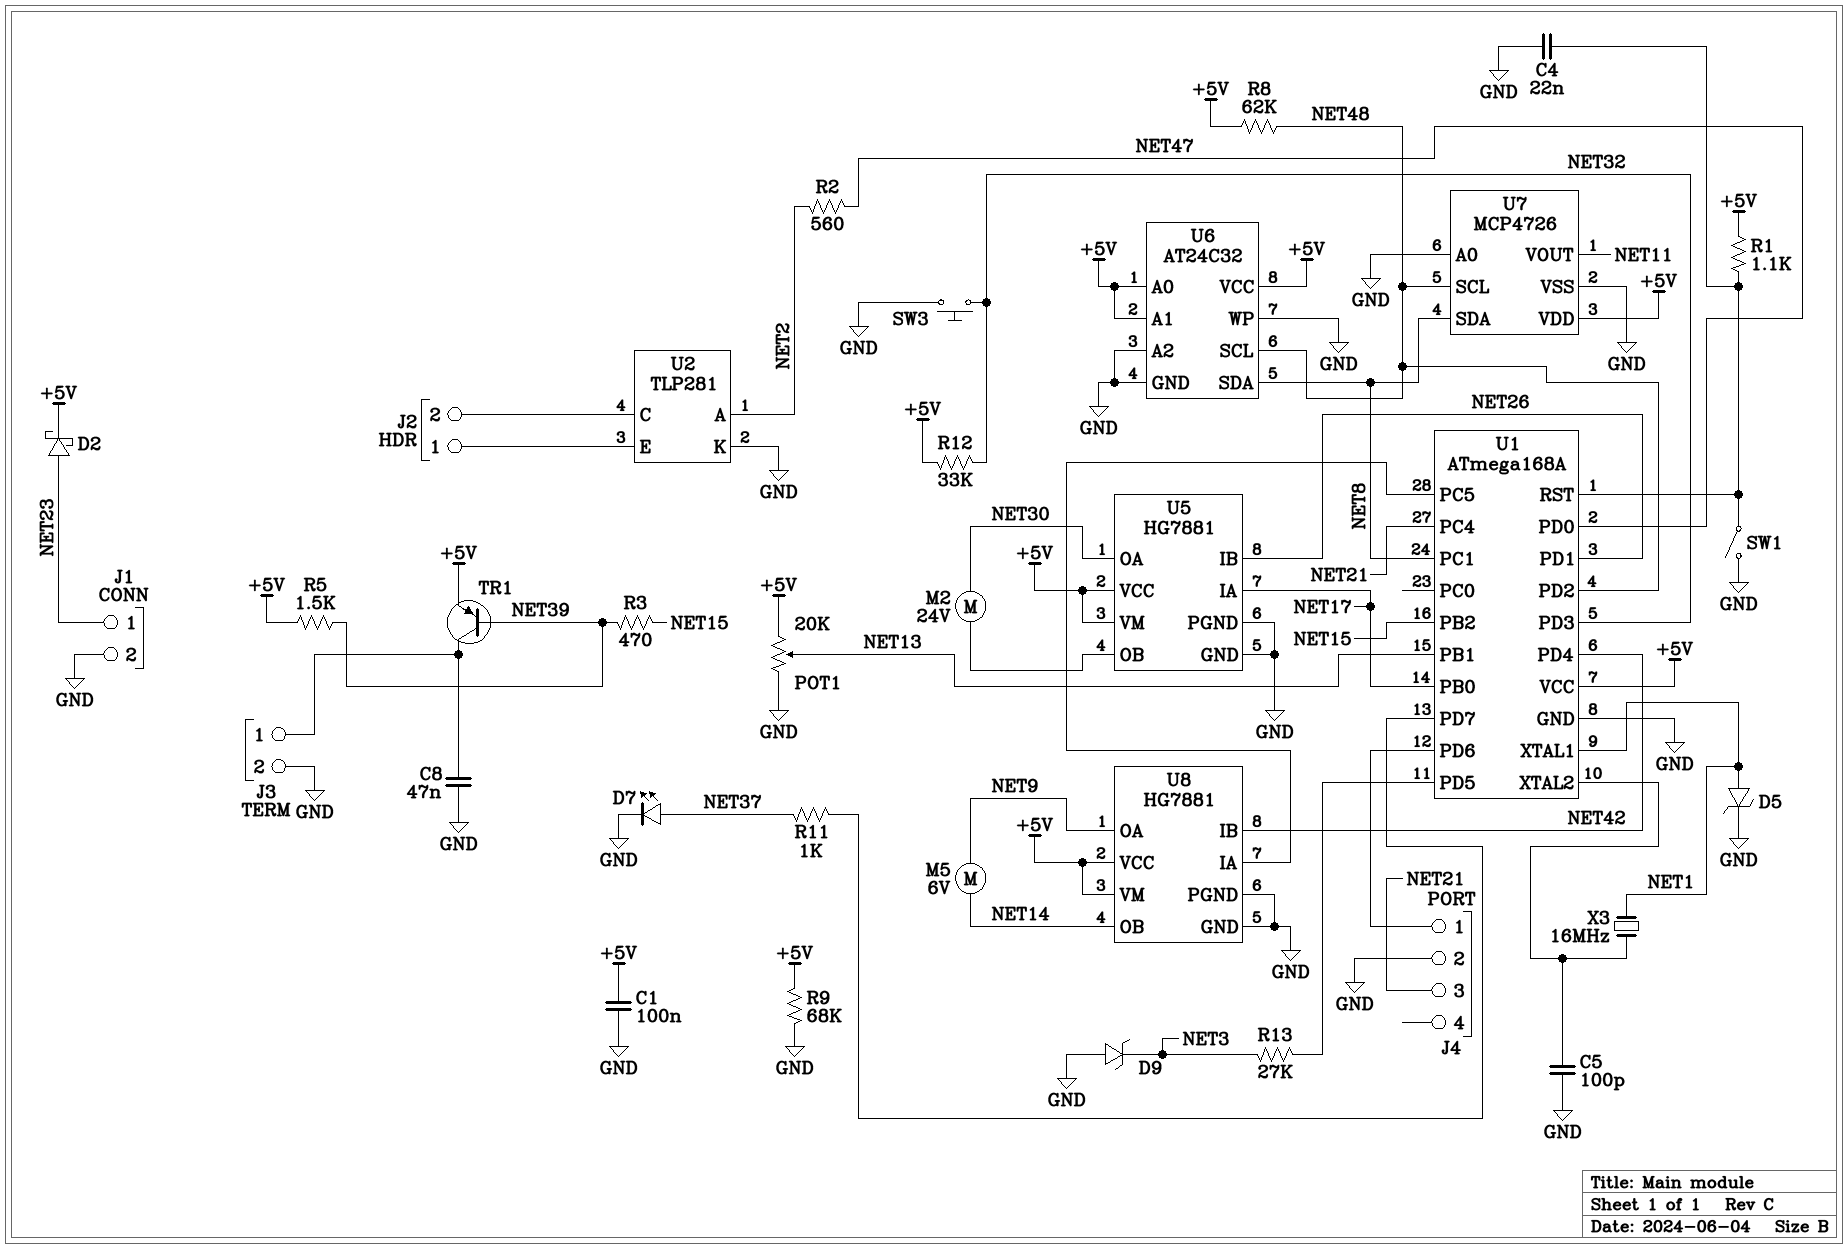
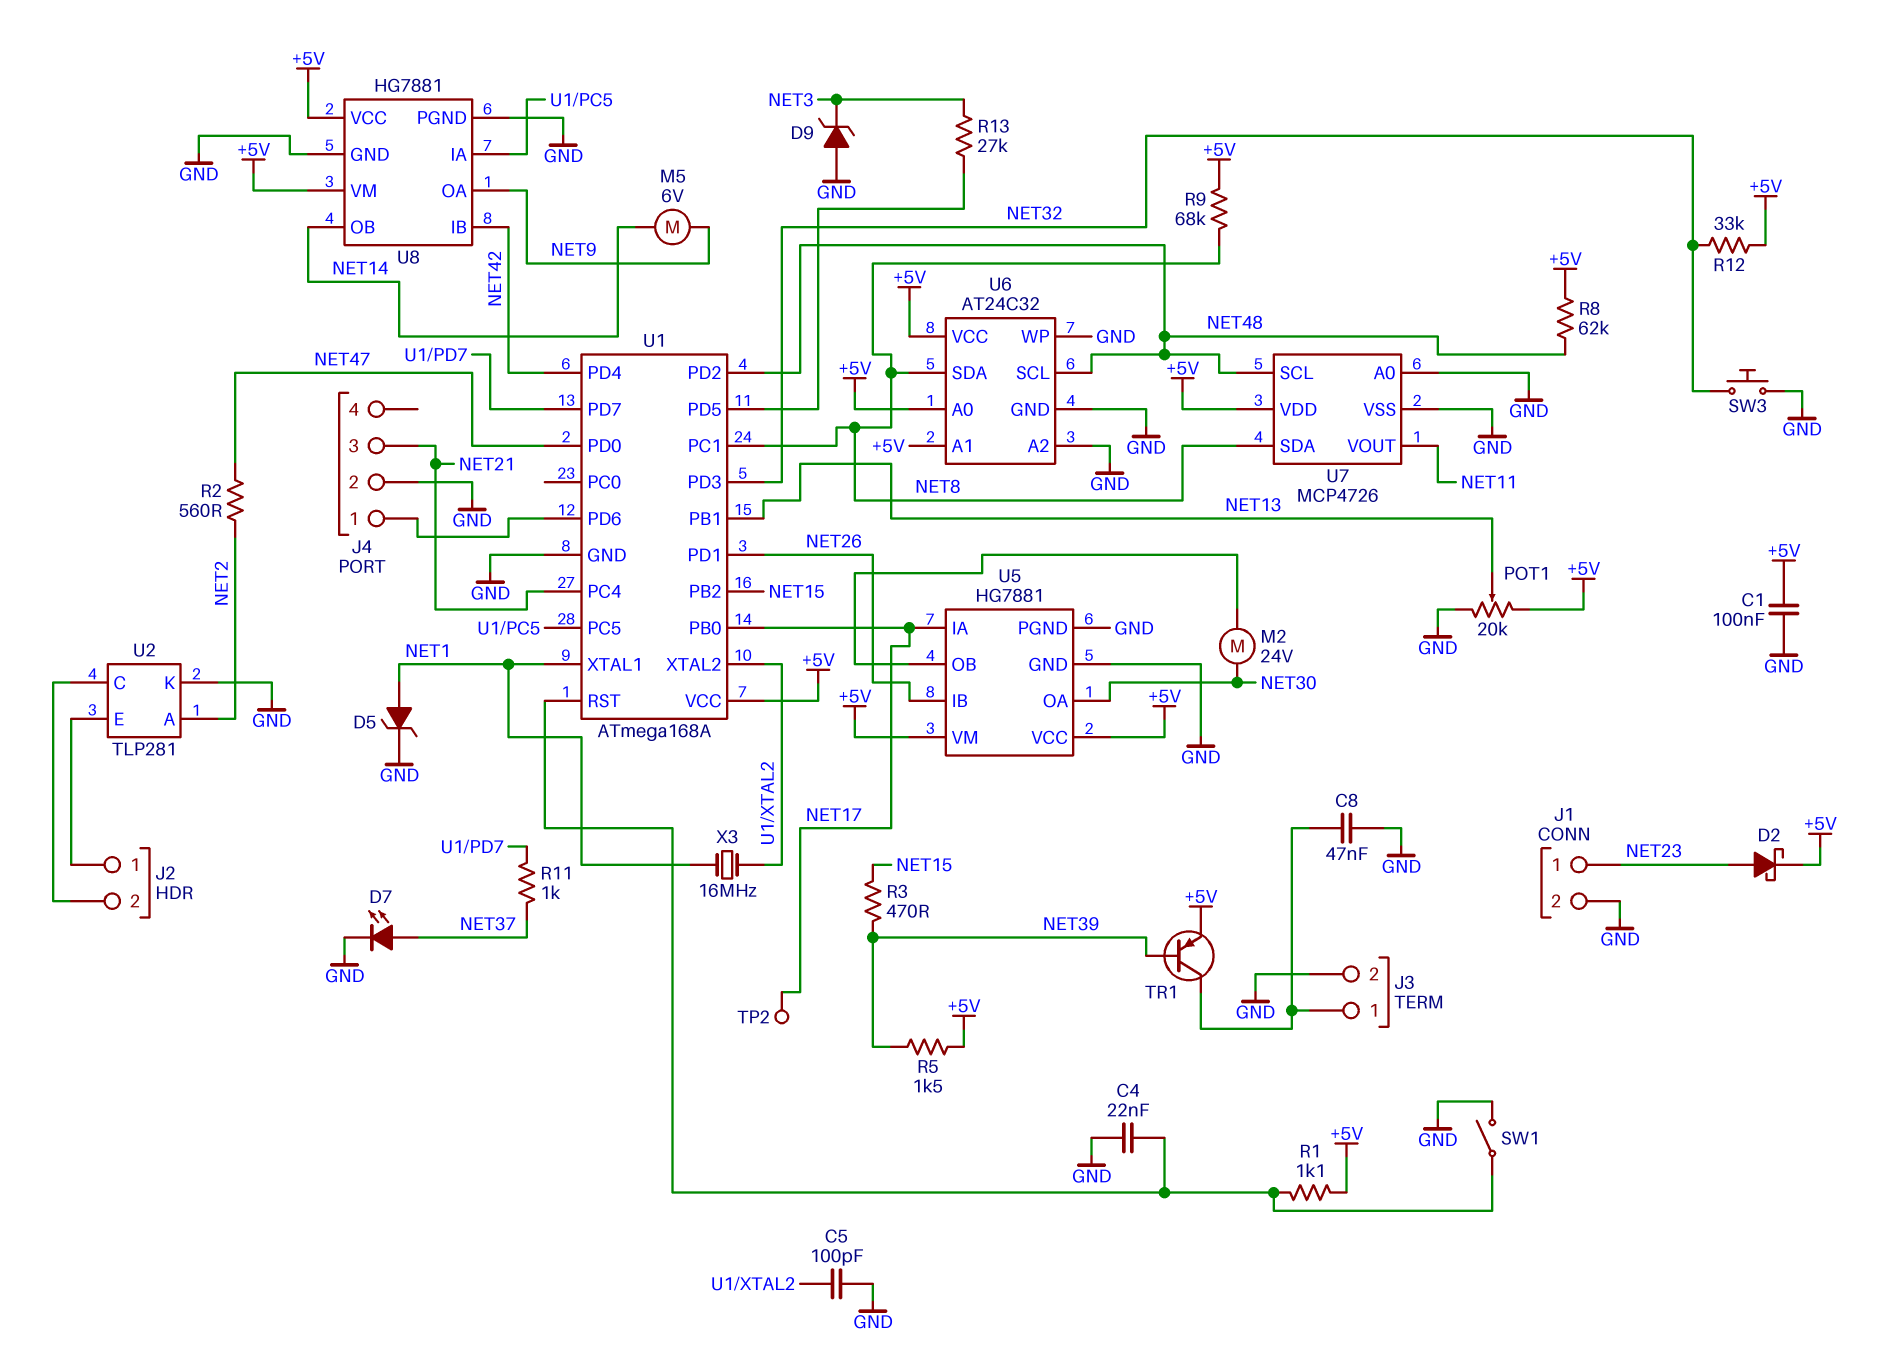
R9: 68k (+5V, GND) -> 68k (+5V, NET8)
TP2: none -> test point (NET17)

